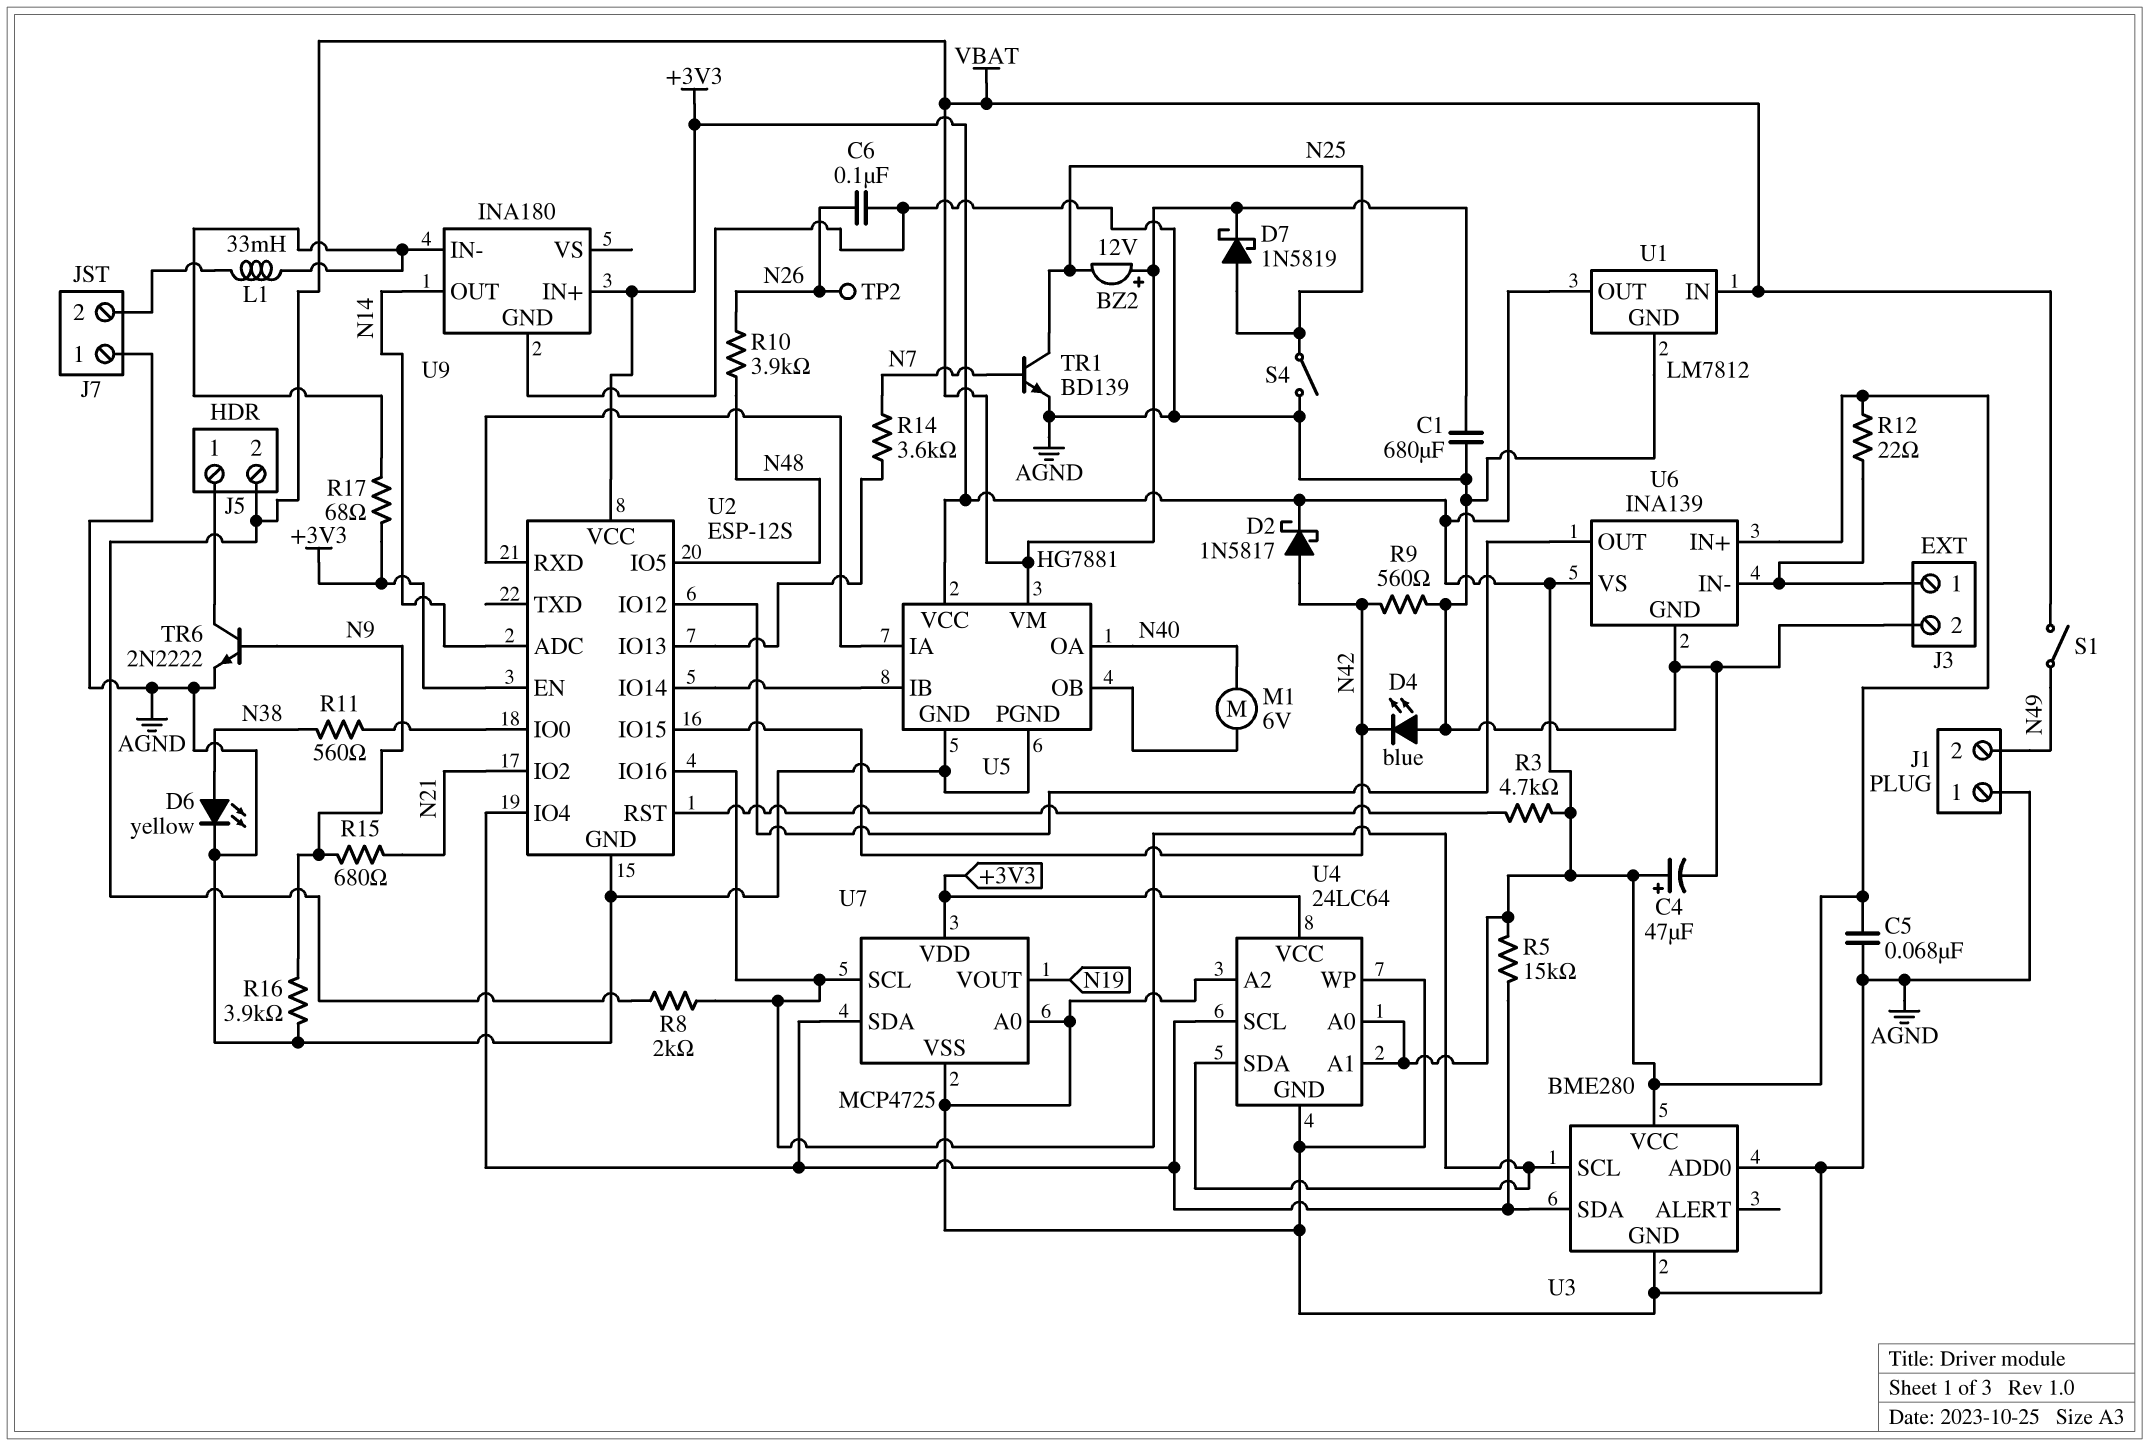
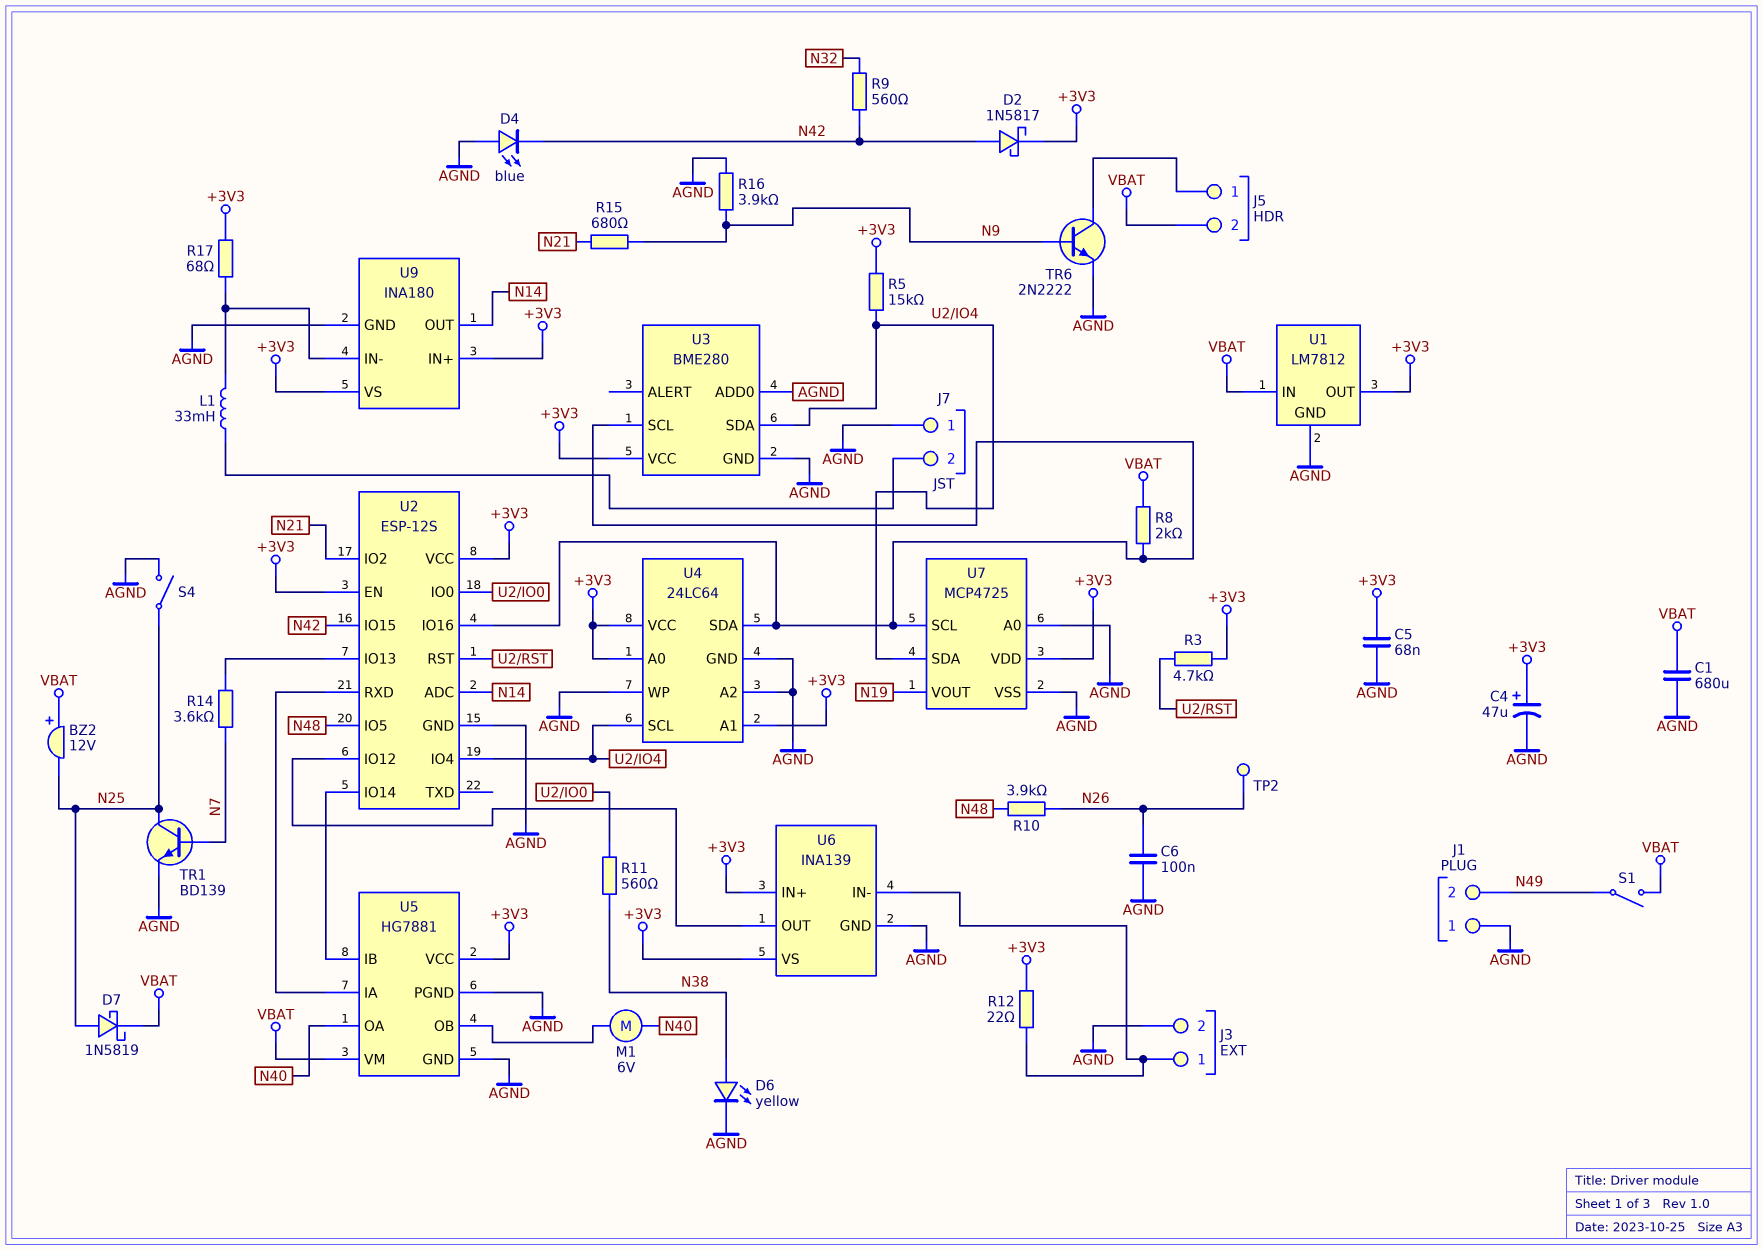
R9: 560 (AGND, N42) -> 560 (N32, N42)
U9 pin VS: none -> +3V3

